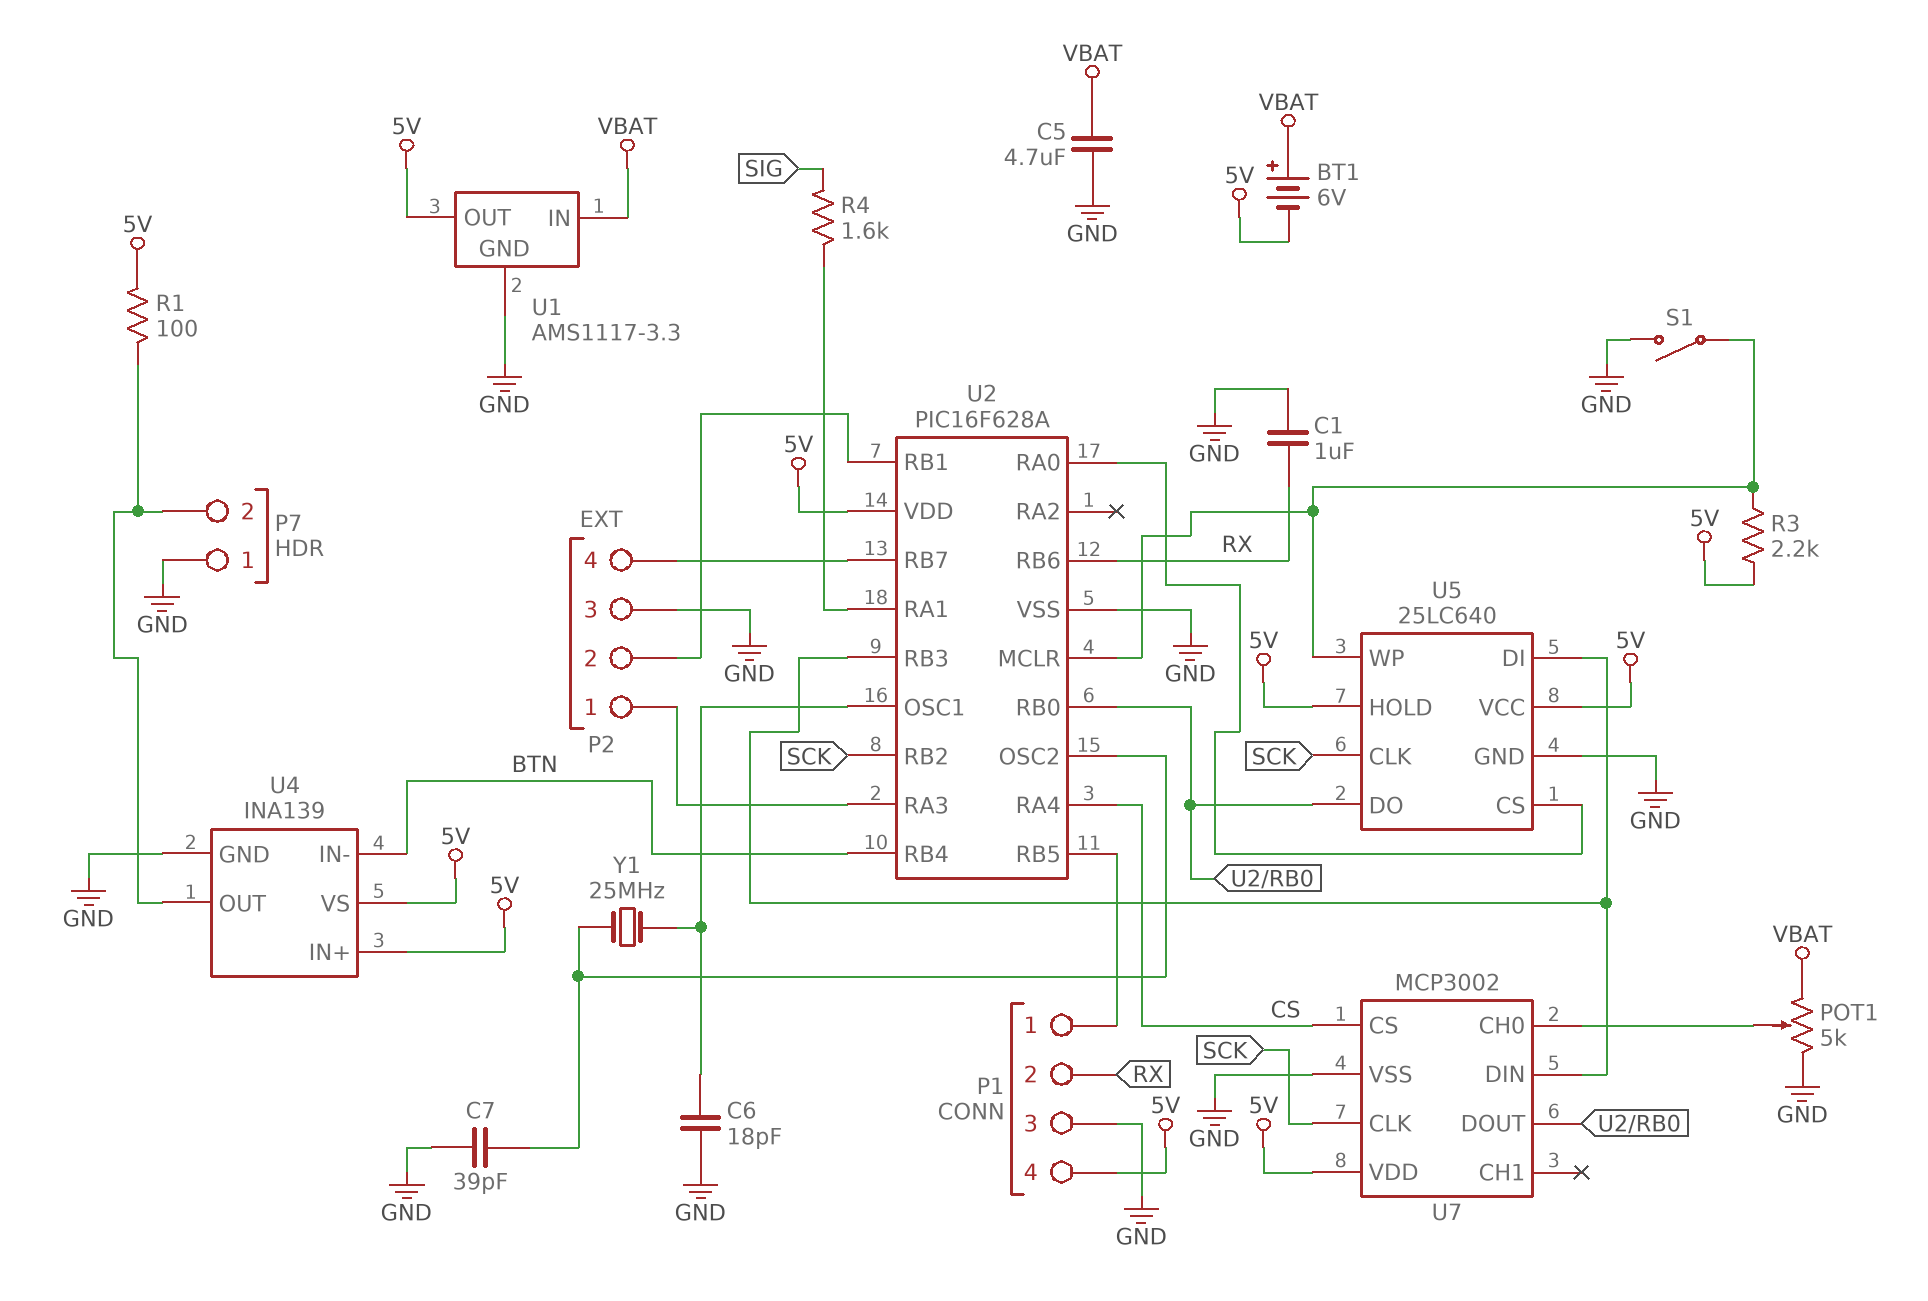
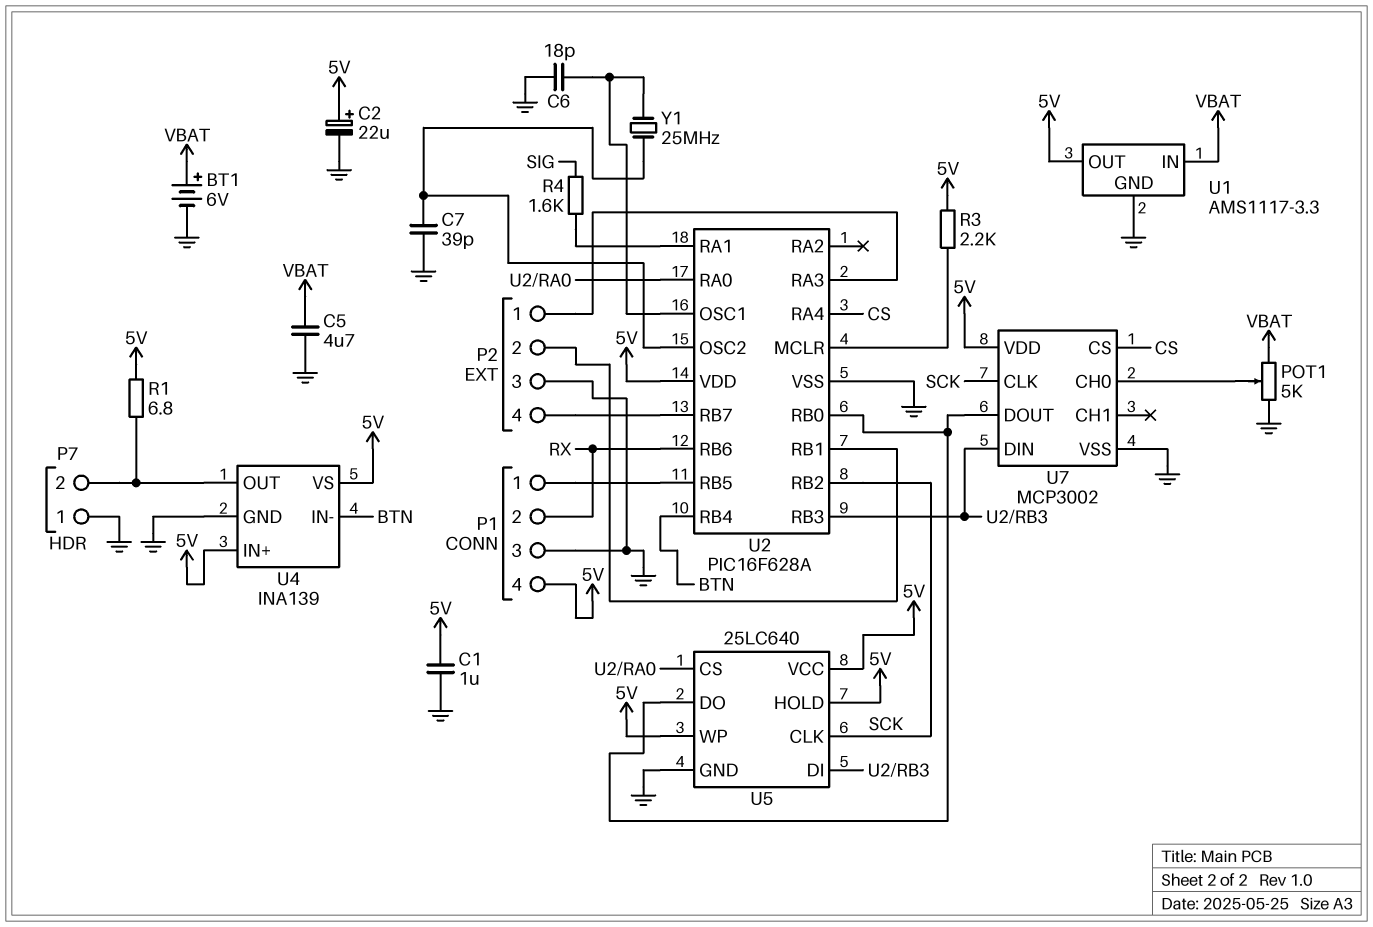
BT1: 6V (plus VBAT, minus 5V) -> 6V (plus VBAT, minus GND)
C1: 1uF (GND, RX) -> 1uF (5V, GND)
C2: none -> 22uF (plus 5V, minus GND)
R1: 100 (5V, P7/2) -> 6.8 (5V, P7/2)
S1: switch (GND, U2/MCLR) -> none
U5 pin WP: U2/MCLR -> 5V

